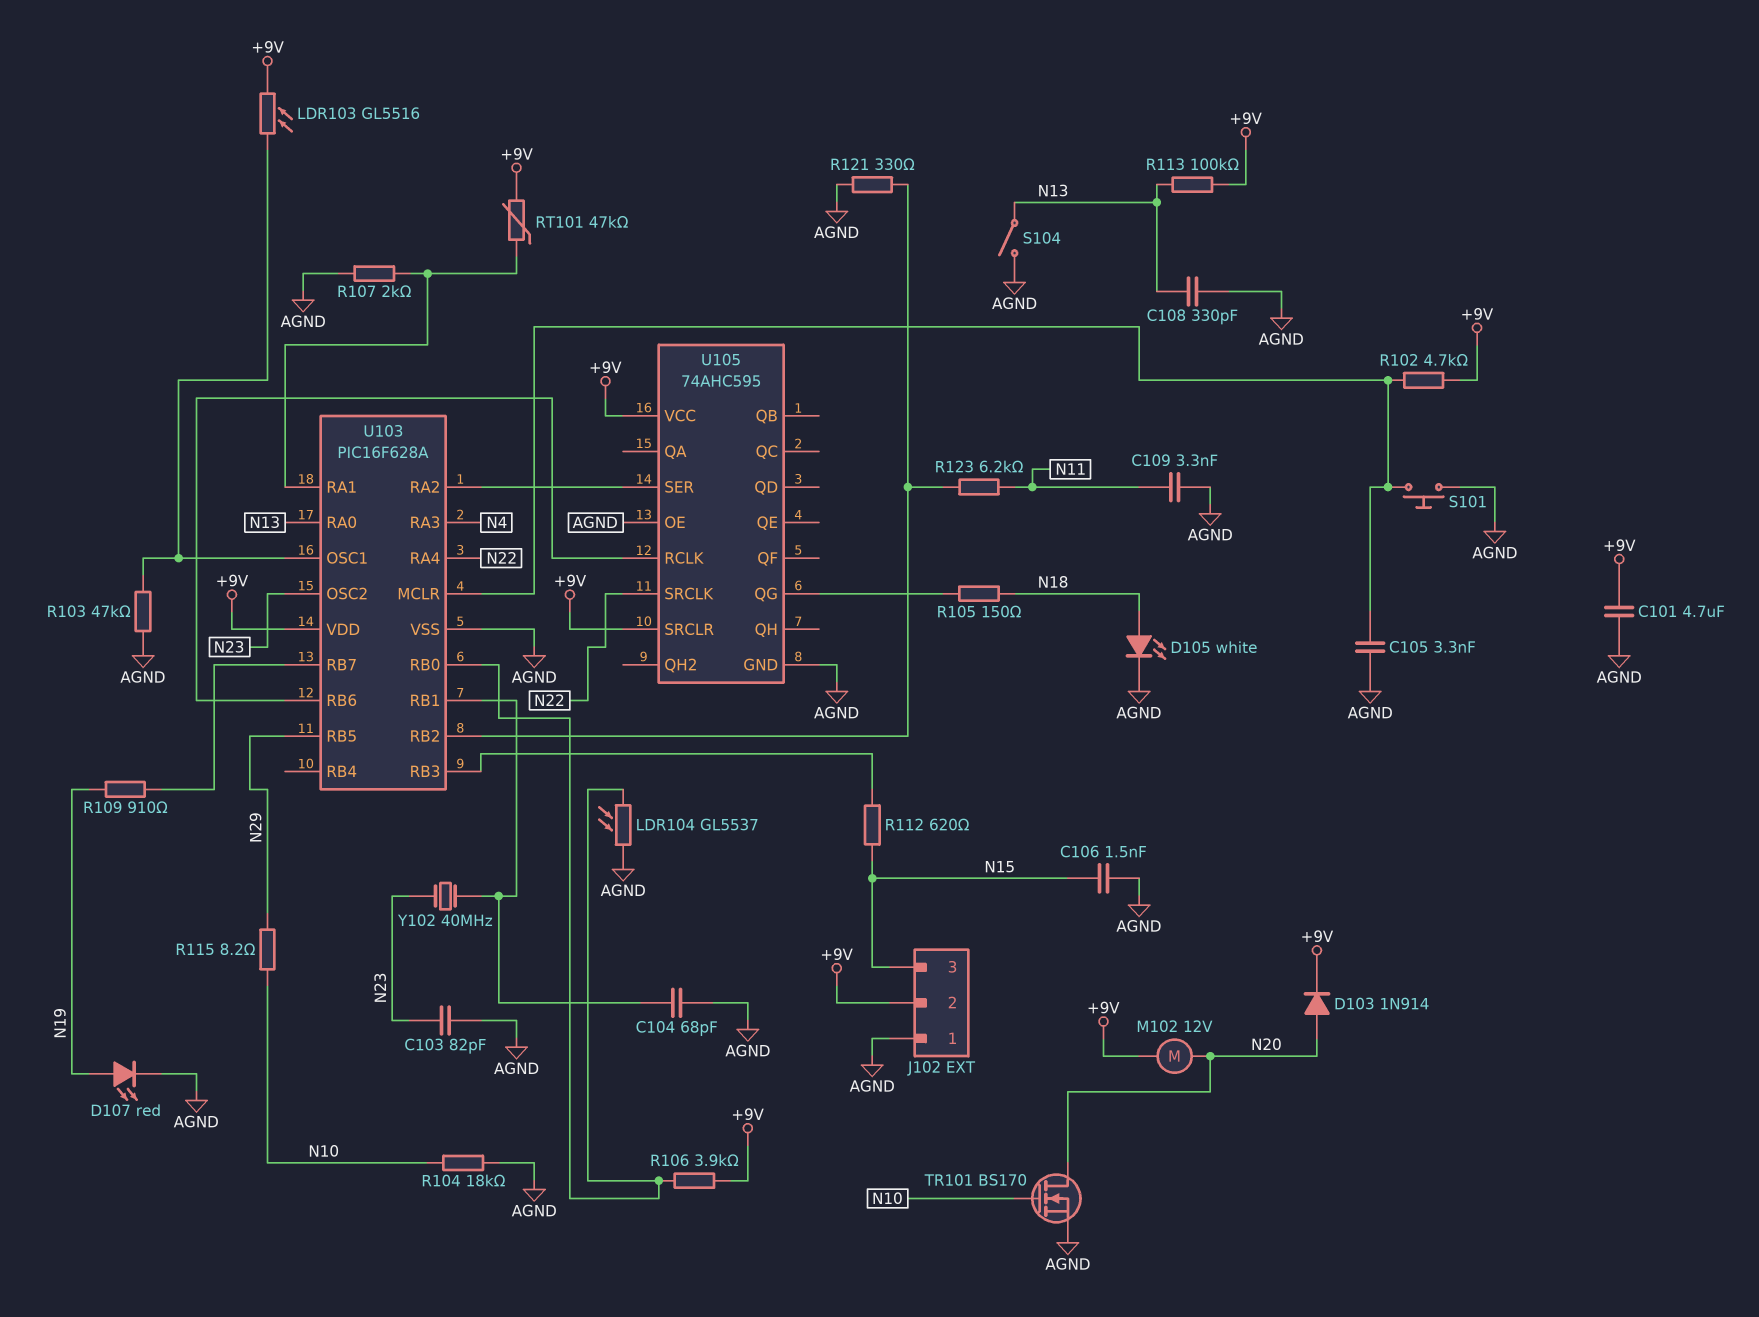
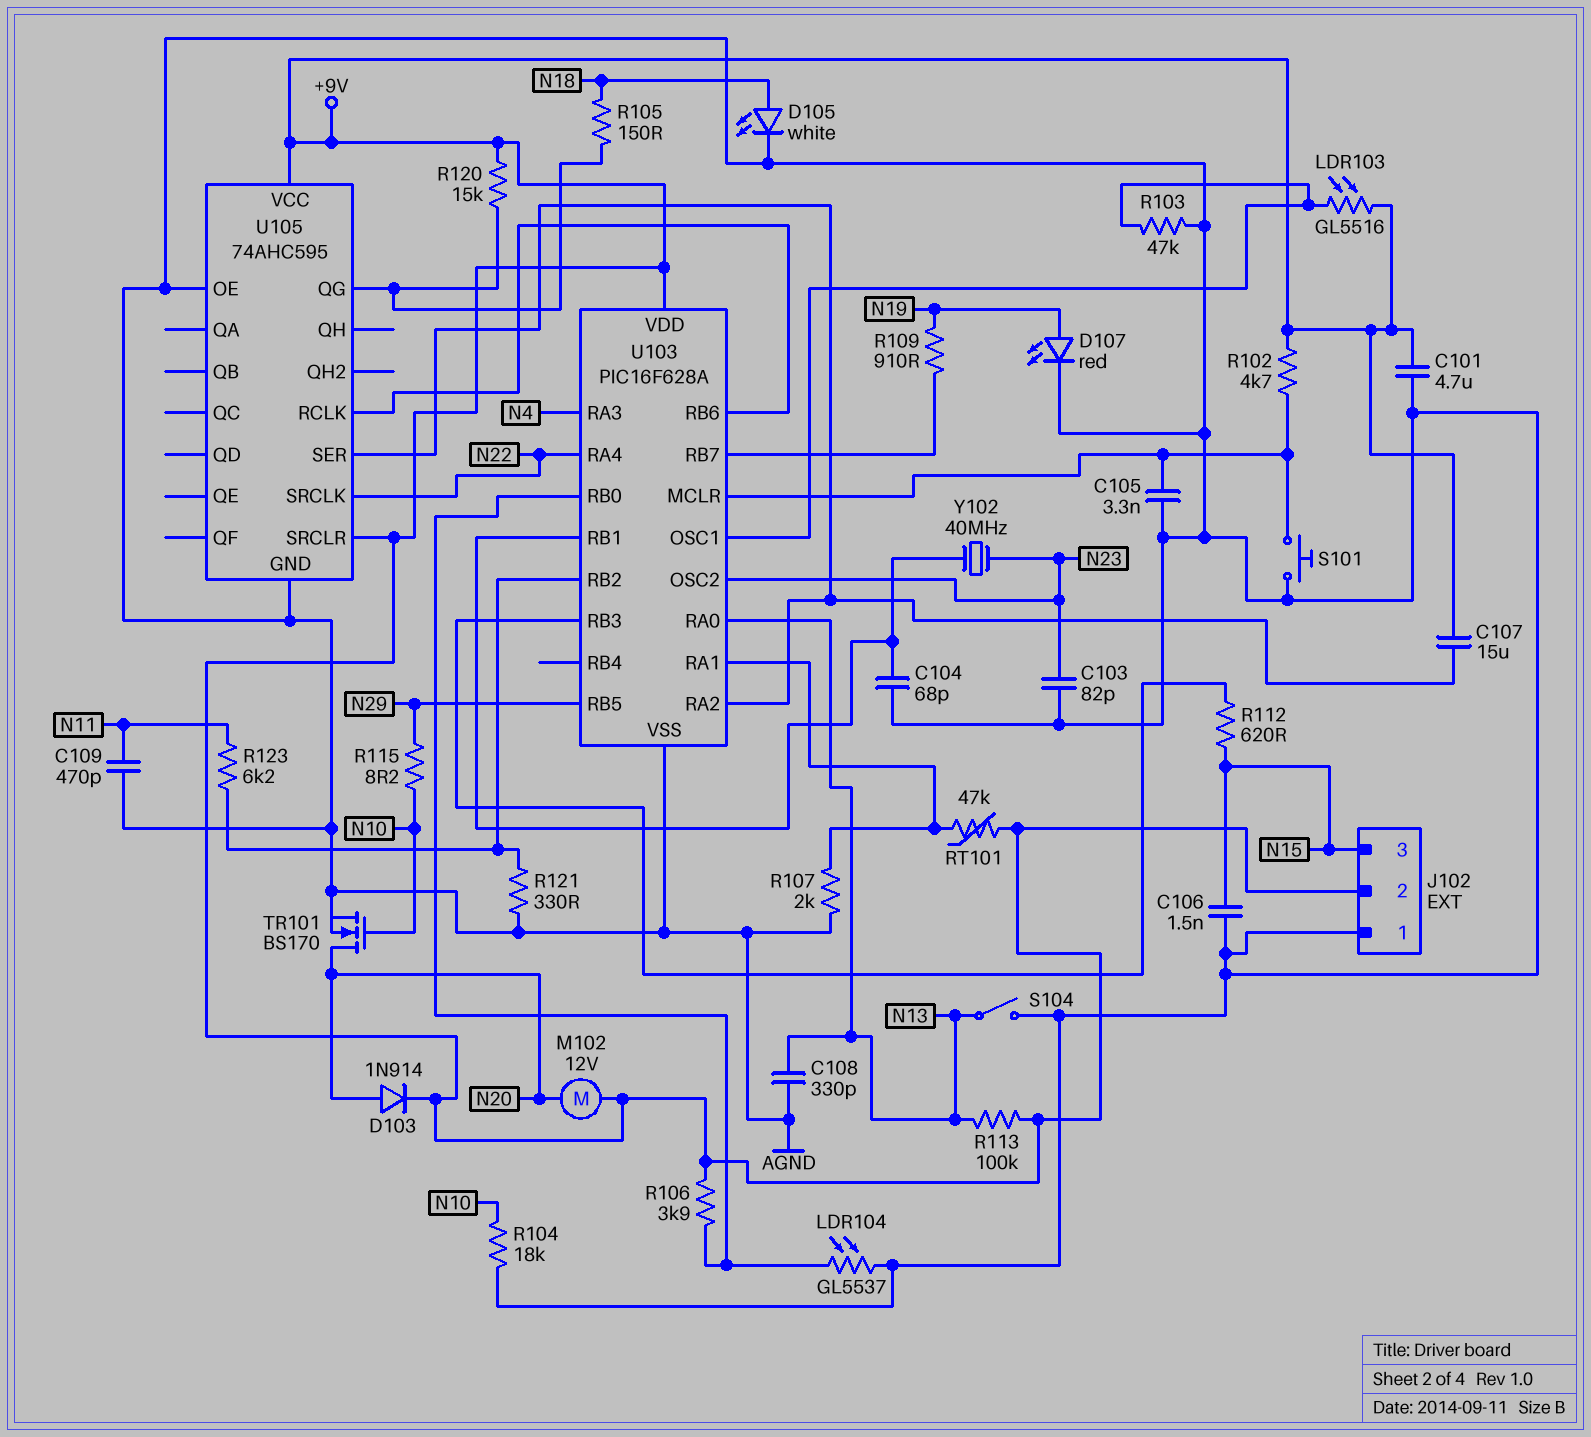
C107: none -> 15uF (+9V, U103/RA2)
C109: 3.3nF (AGND, N11) -> 470pF (AGND, N11)
R120: none -> 15k (+9V, U105/QG)

